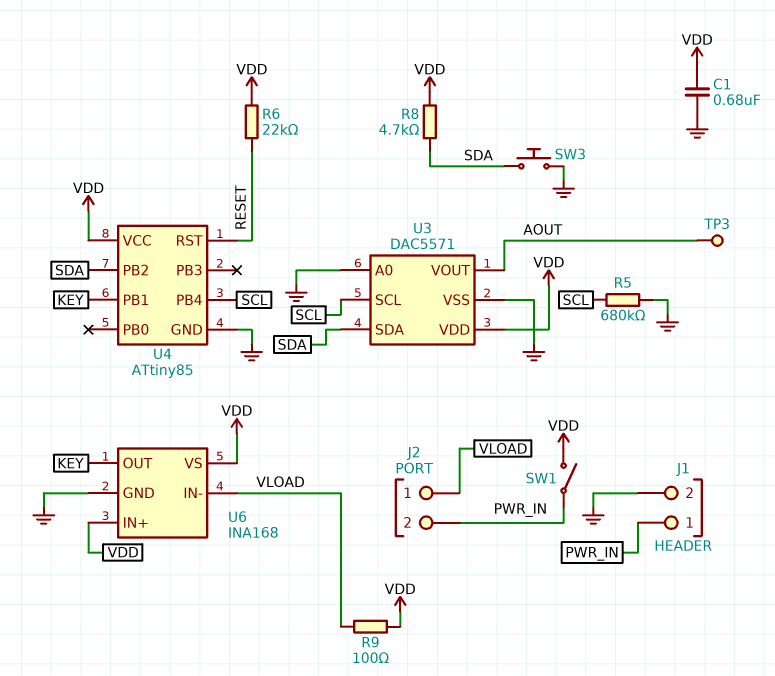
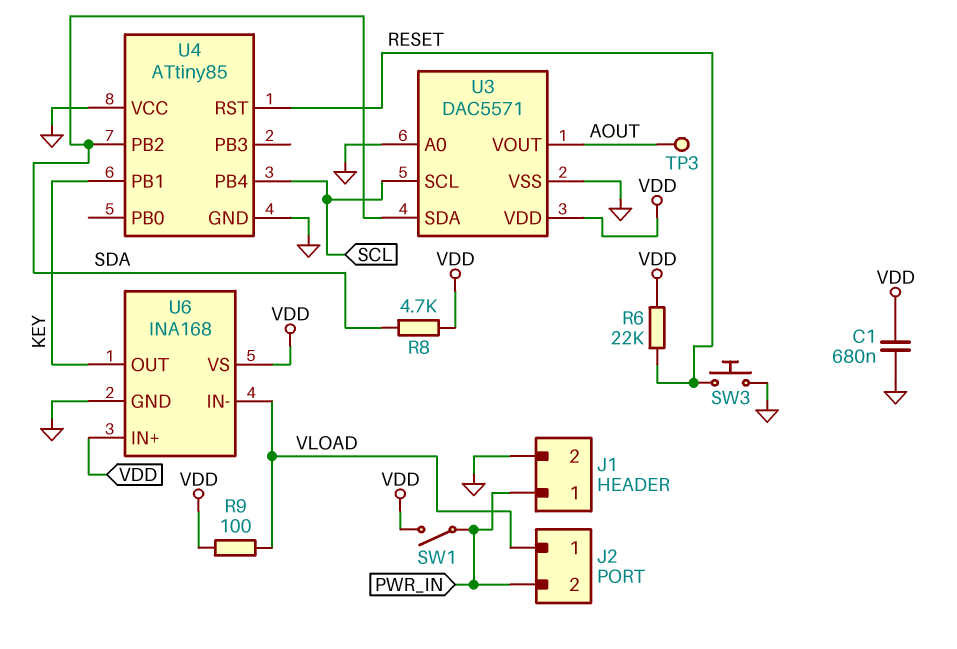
R5: 680k (GND, SCL) -> none
SW3: button (GND, SDA) -> button (GND, RESET)
U4 pin VCC: VDD -> GND

